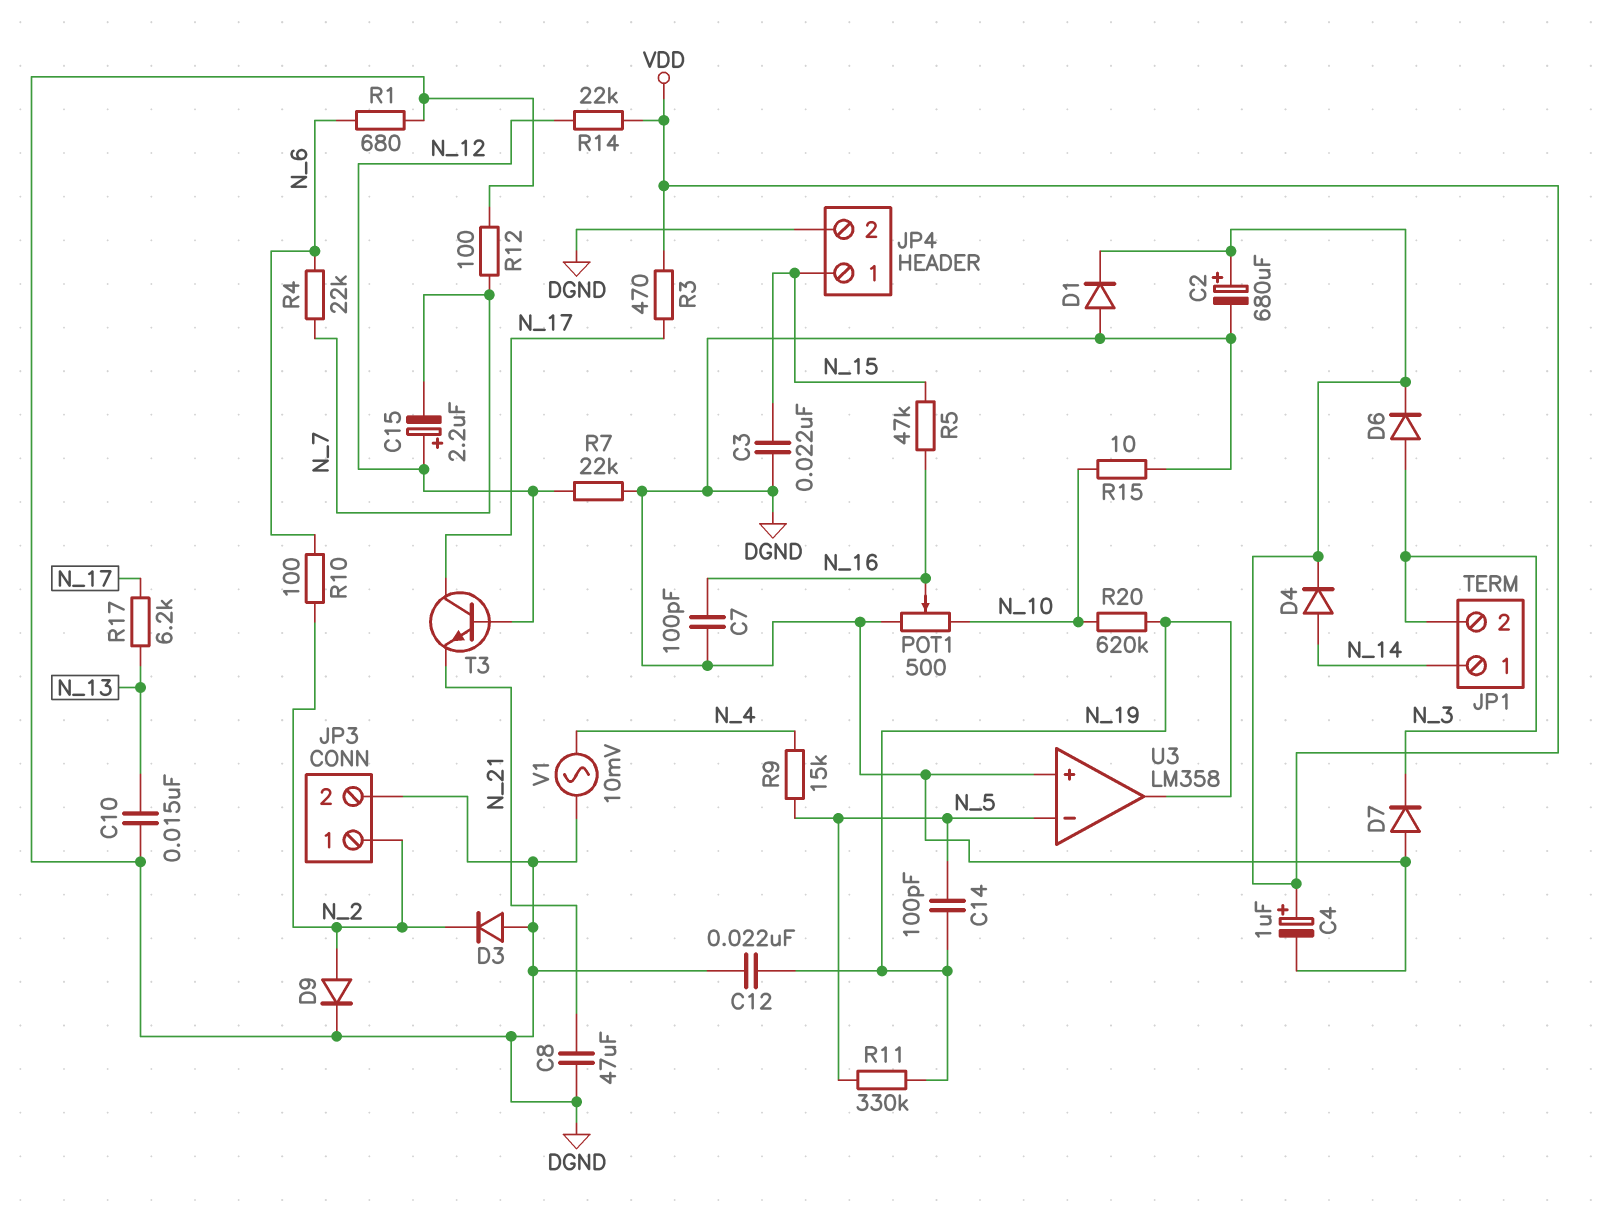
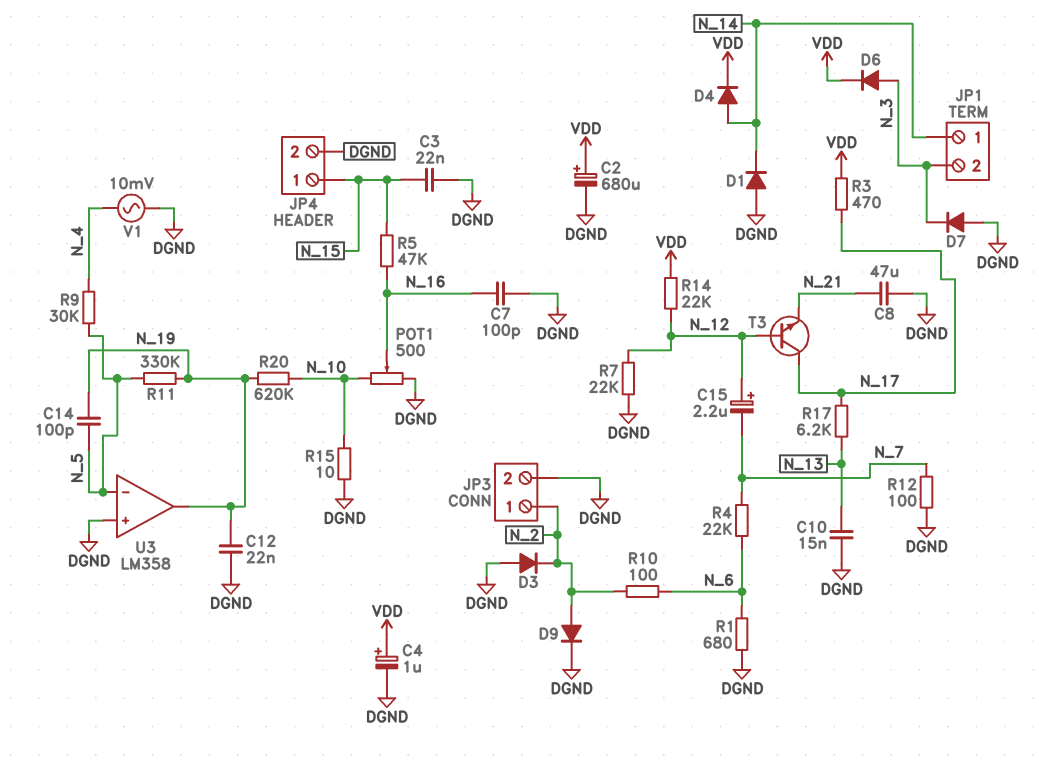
D1: diode (A DGND, K VDD) -> diode (A DGND, K N_14)
R9: 15k (N_4, N_5) -> 30k (N_4, N_5)

